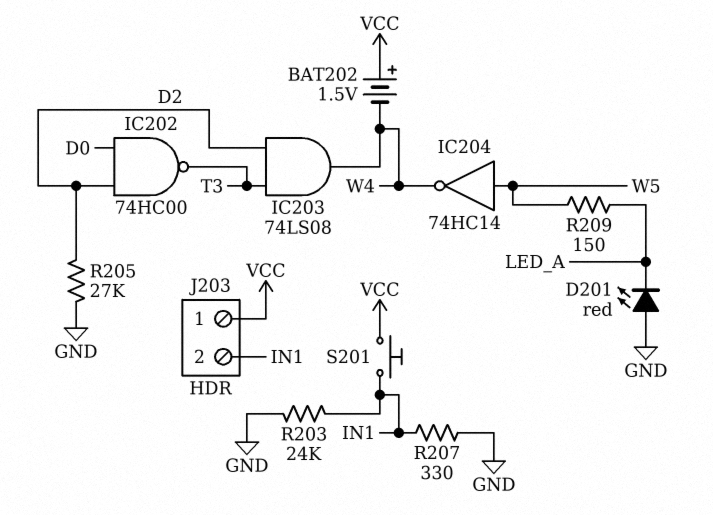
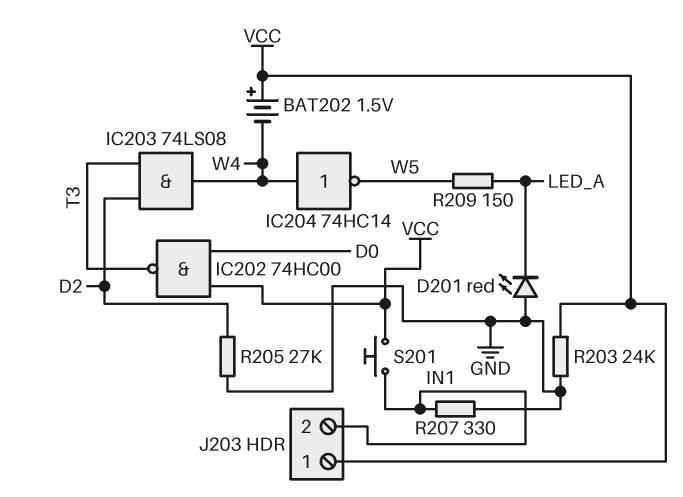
IC202: NAND 74HC00 (in D0, in D2, out T3) -> NAND 74HC00 (in D0, in VCC, out T3)
IC204: NOT 74HC14 (in W5, out W4) -> NOT 74HC14 (in W4, out W5)
R203: 24k (GND, IN1) -> 24k (GND, VCC)

